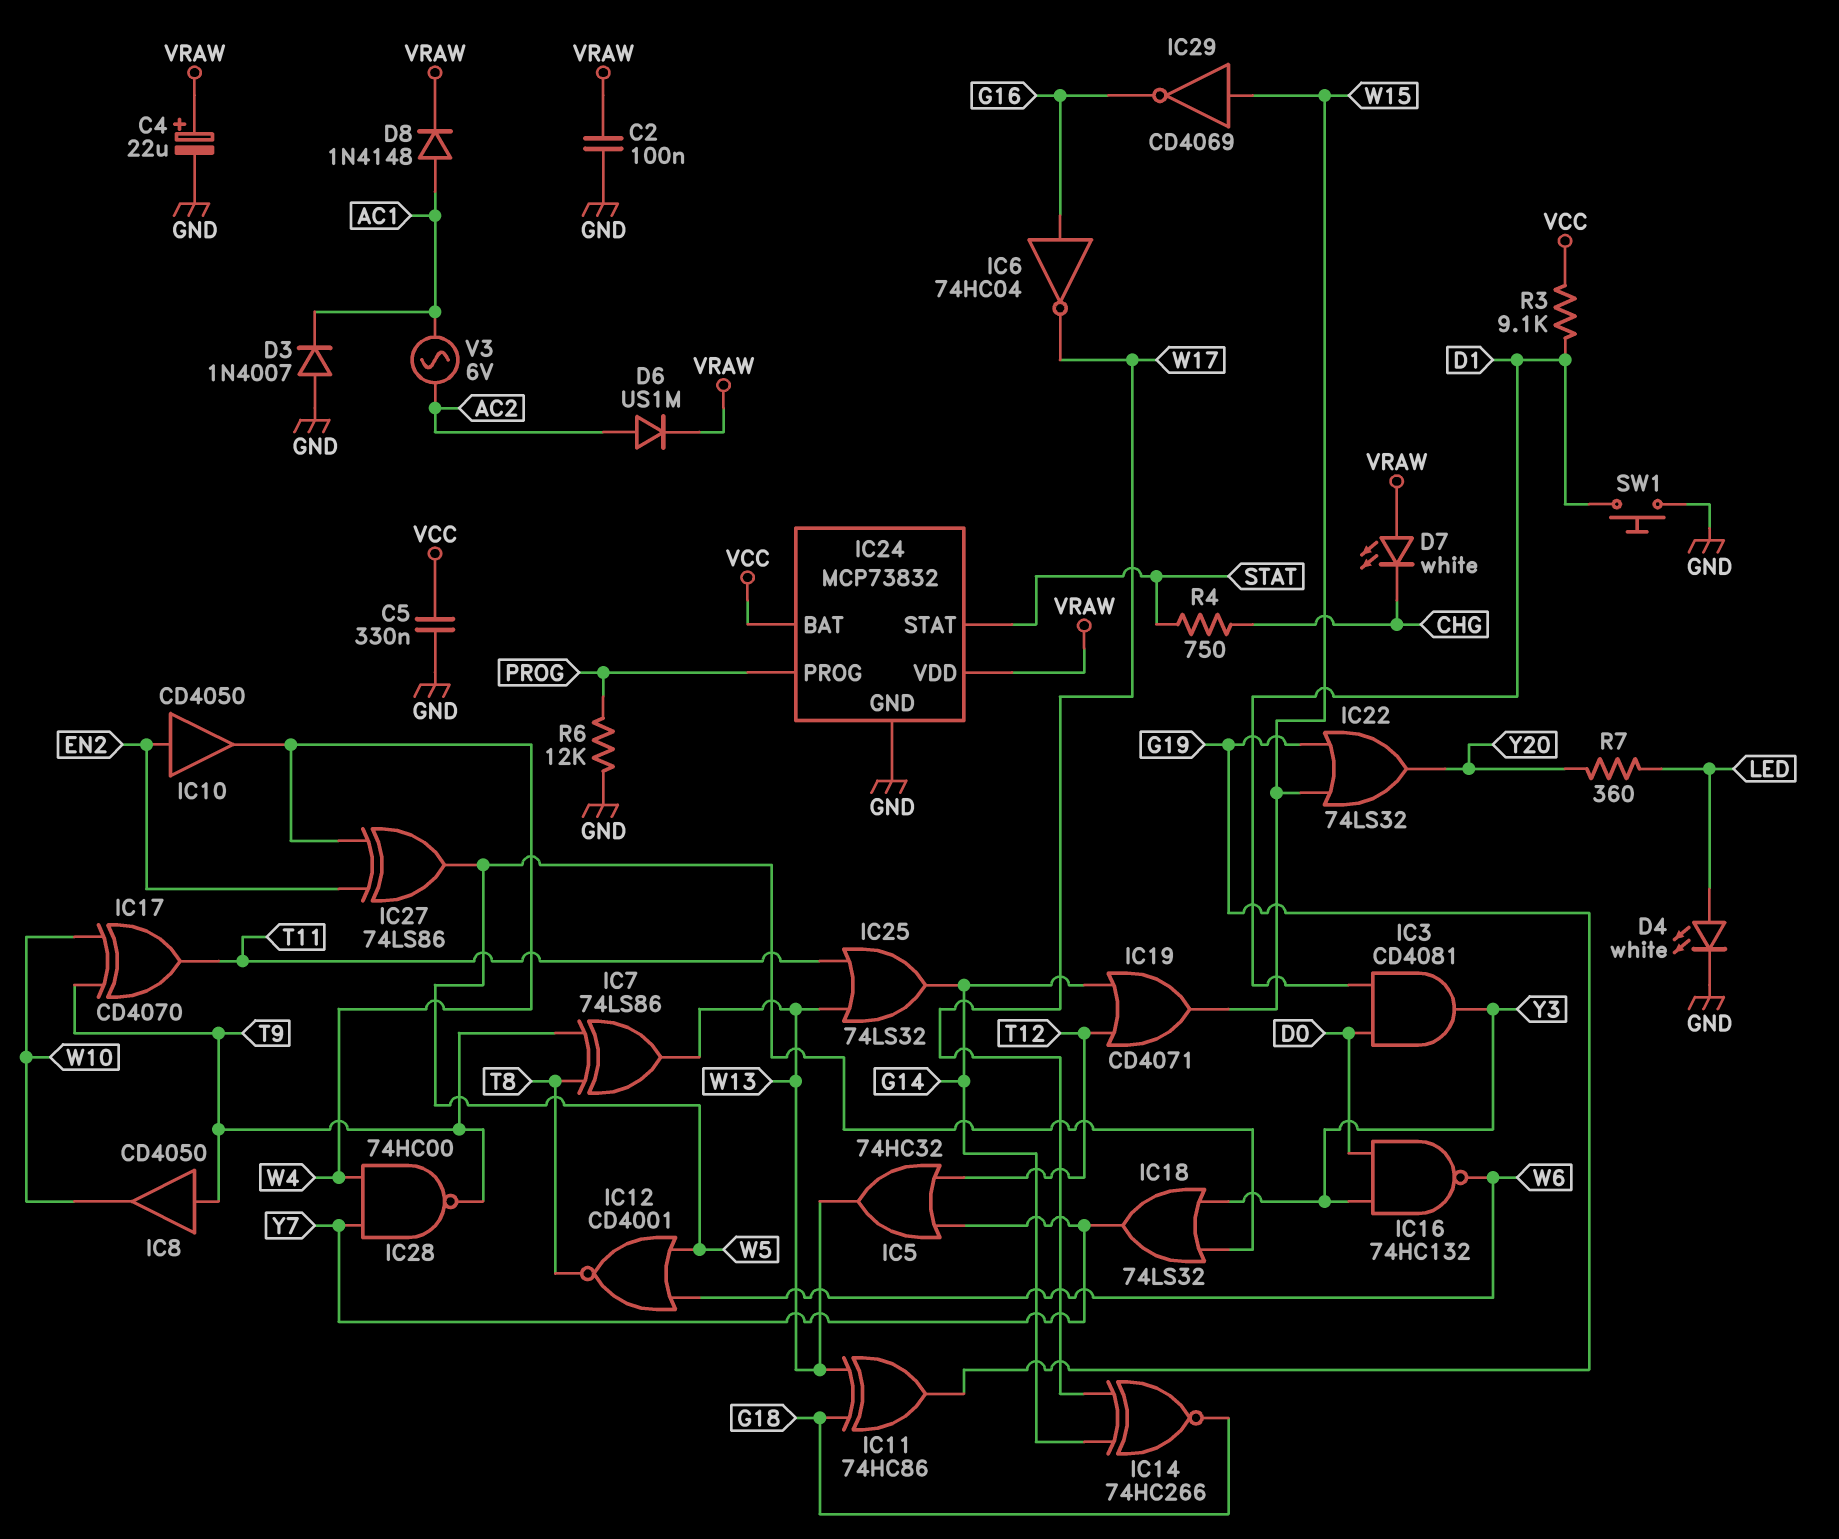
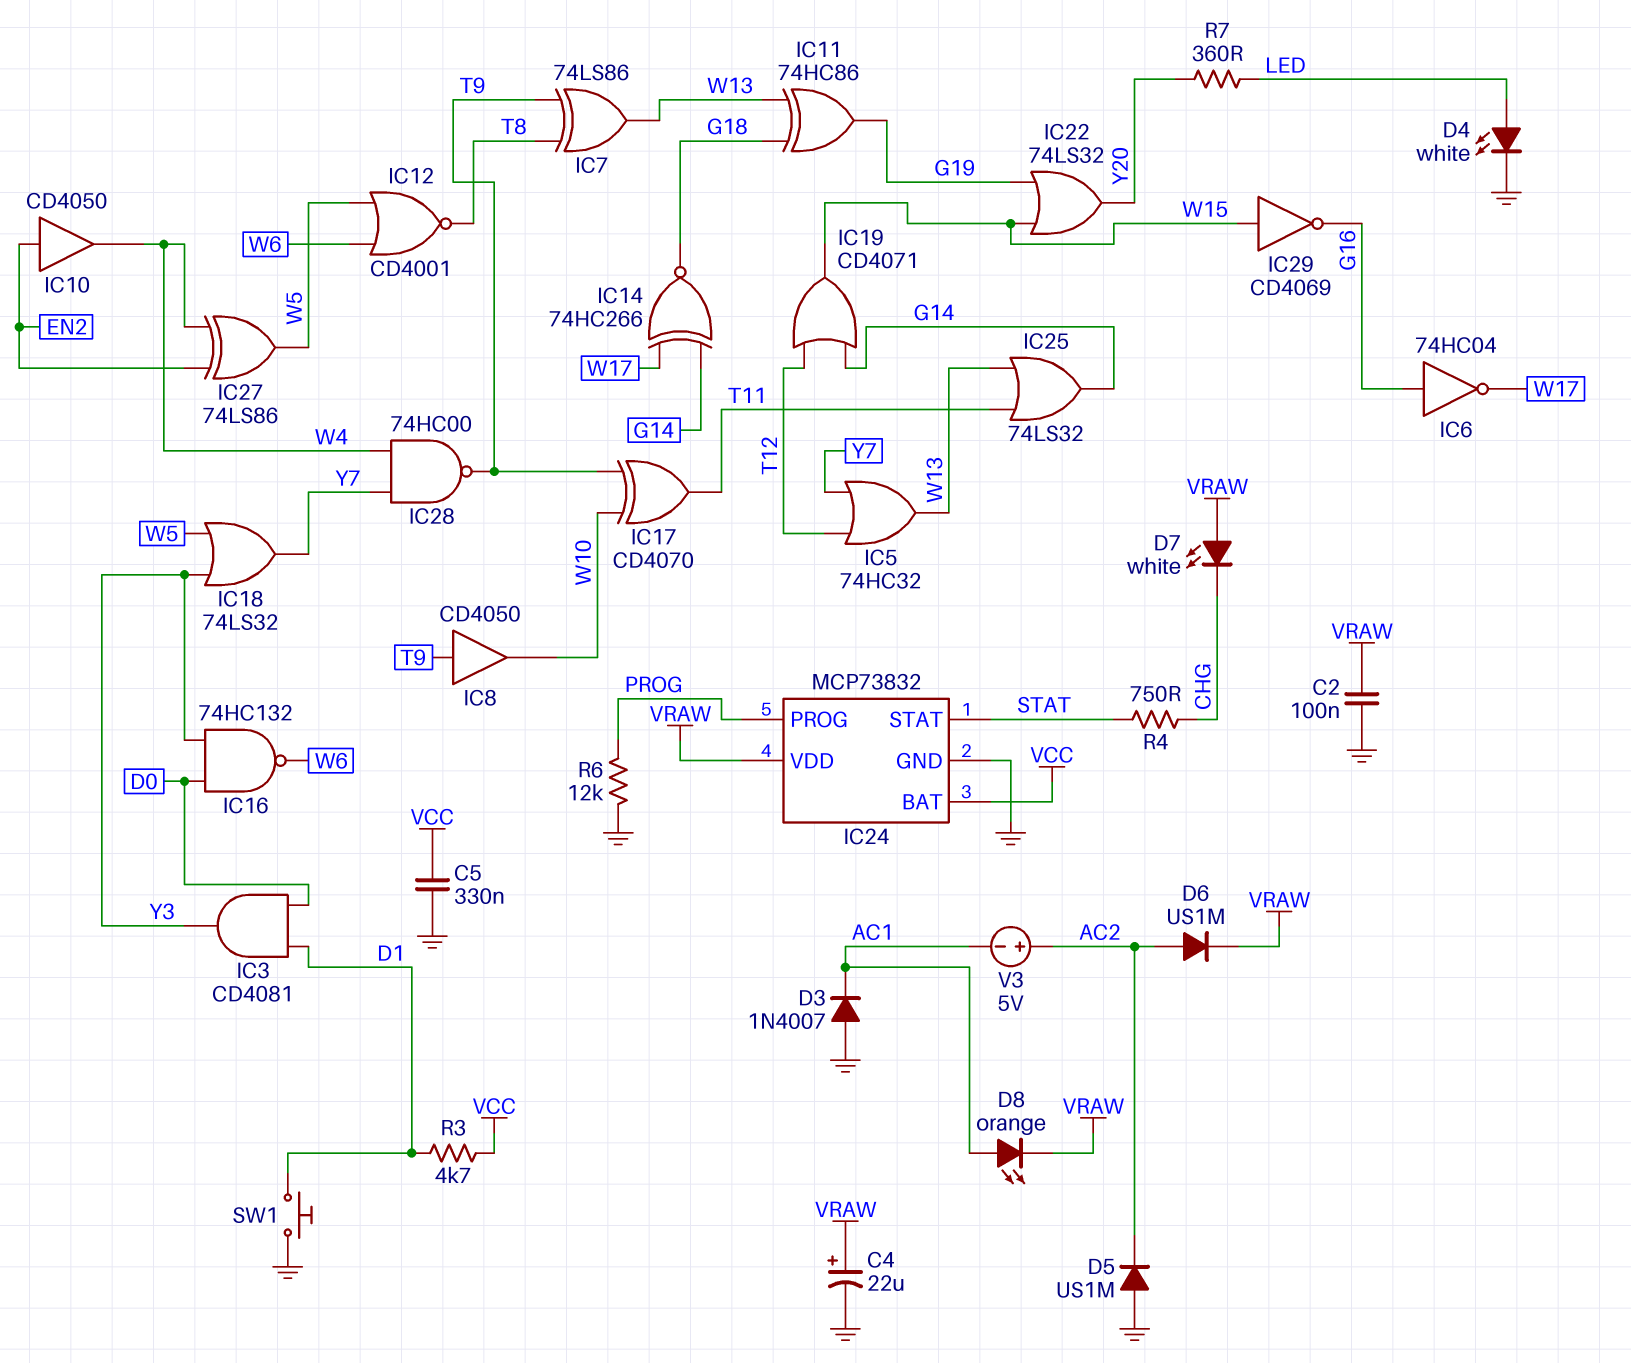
D5: none -> diode US1M (A GND, K AC2)
D8: diode 1N4148 (A AC1, K VRAW) -> LED orange (A AC1, K VRAW)
R3: 9.1k (D1, VCC) -> 4.7k (D1, VCC)
V3: AC 6V (AC1, AC2) -> 5V (plus AC2, minus AC1)

